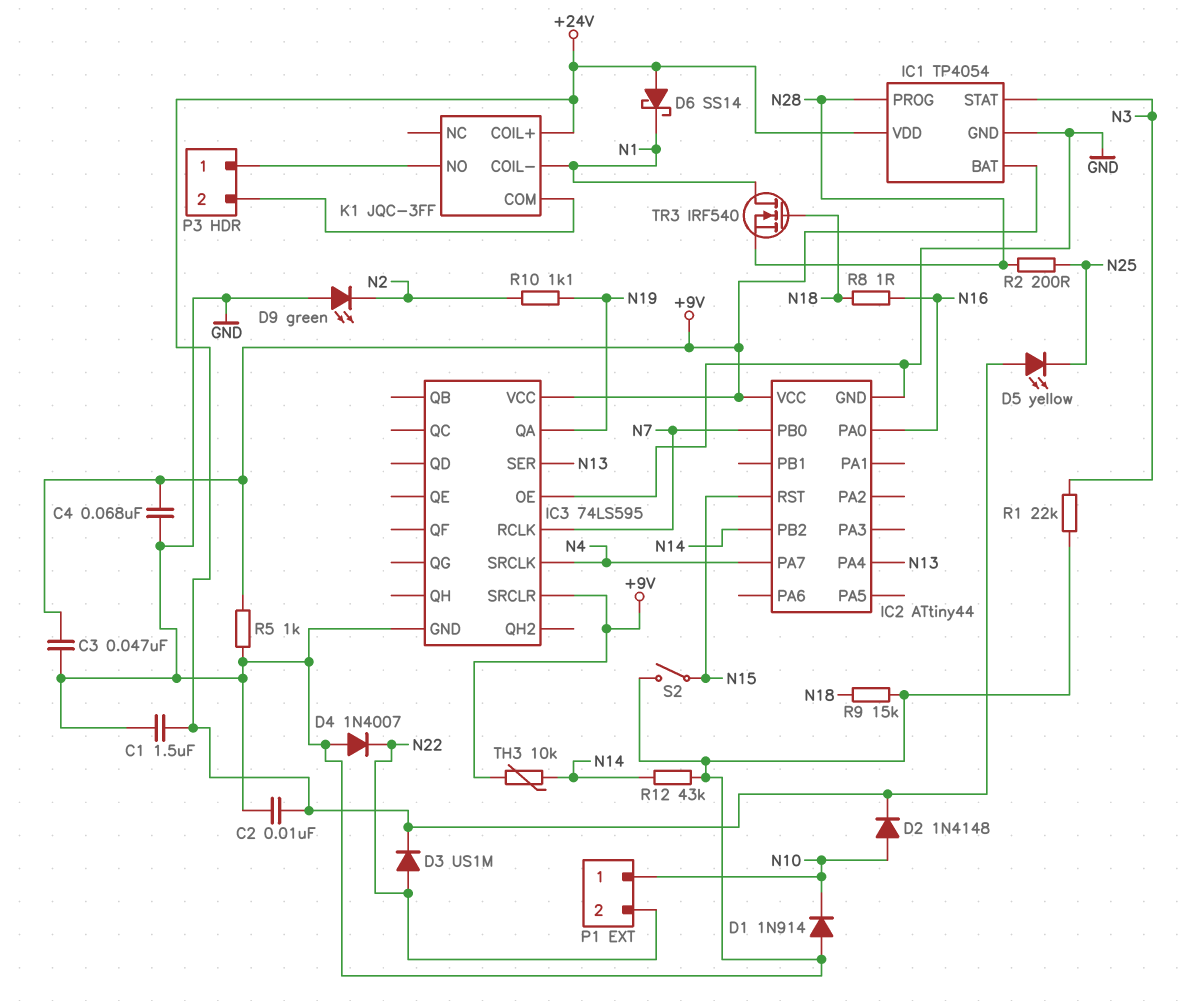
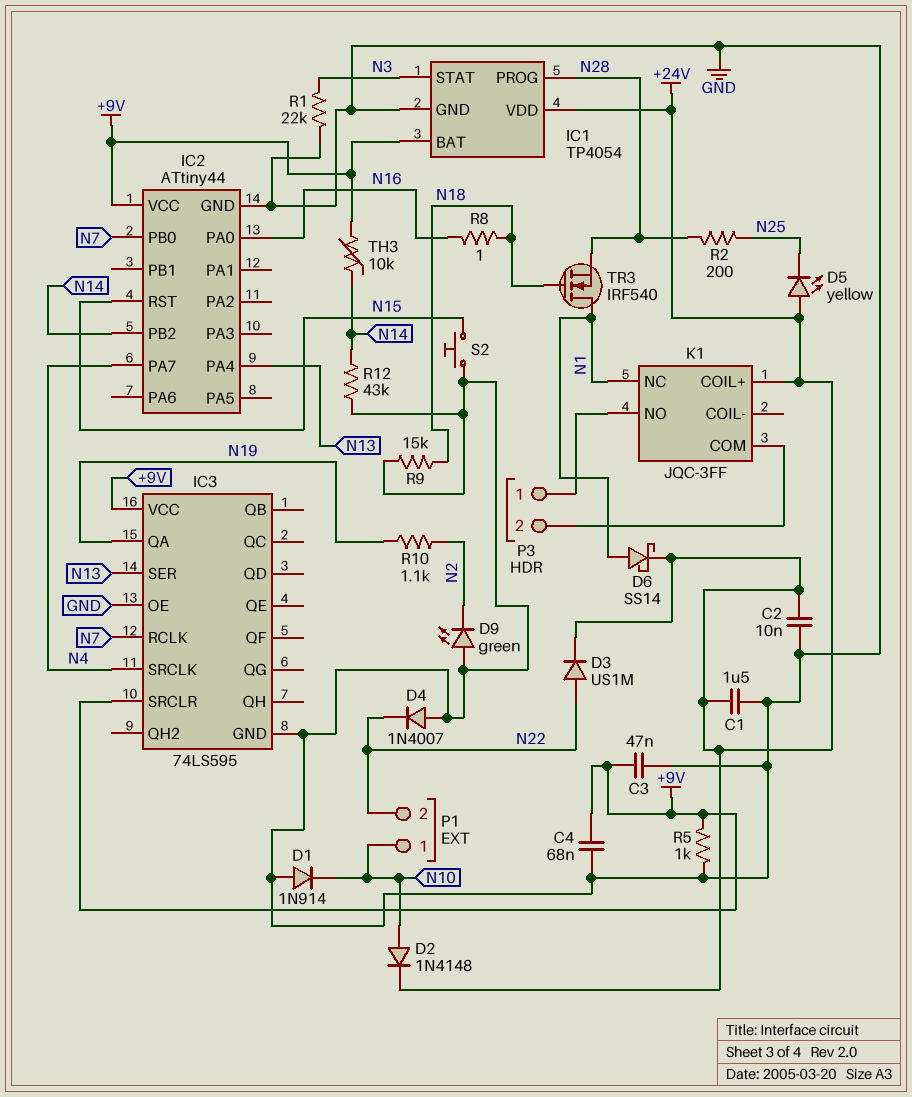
D6: schottky SS14 (A +24V, K N1) -> schottky SS14 (A N1, K +24V)
K1 pin COIL-: N1 -> none
K1 pin NC: none -> N1
S2: switch (GND, N15) -> button (GND, N15)

